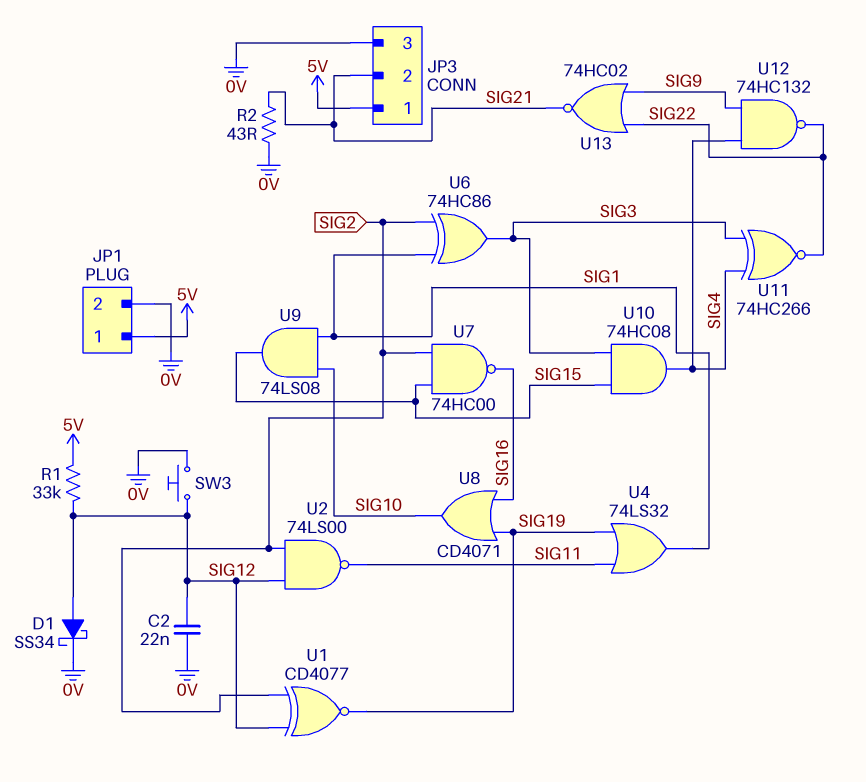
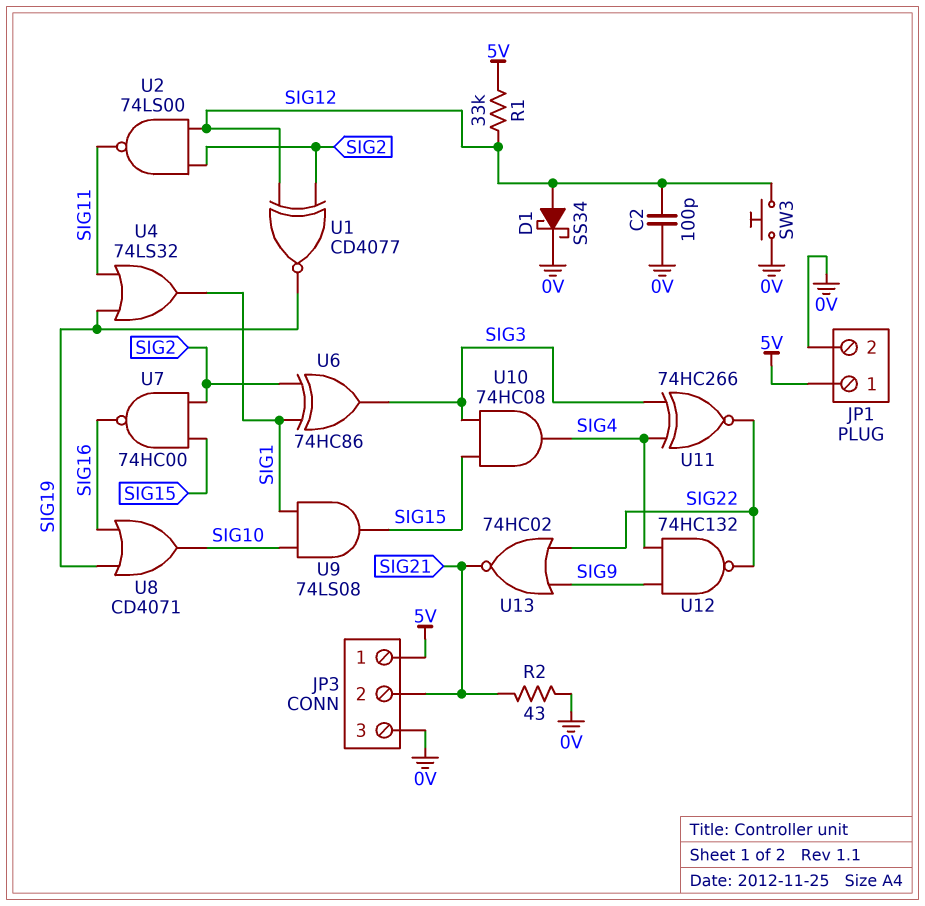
C2: 22nF (0V, SIG12) -> 100pF (0V, SIG12)

